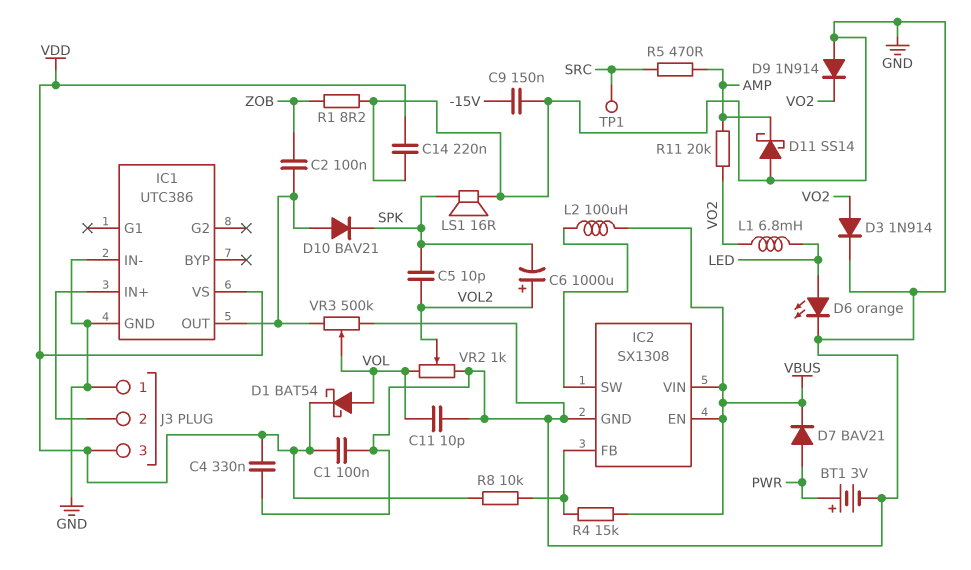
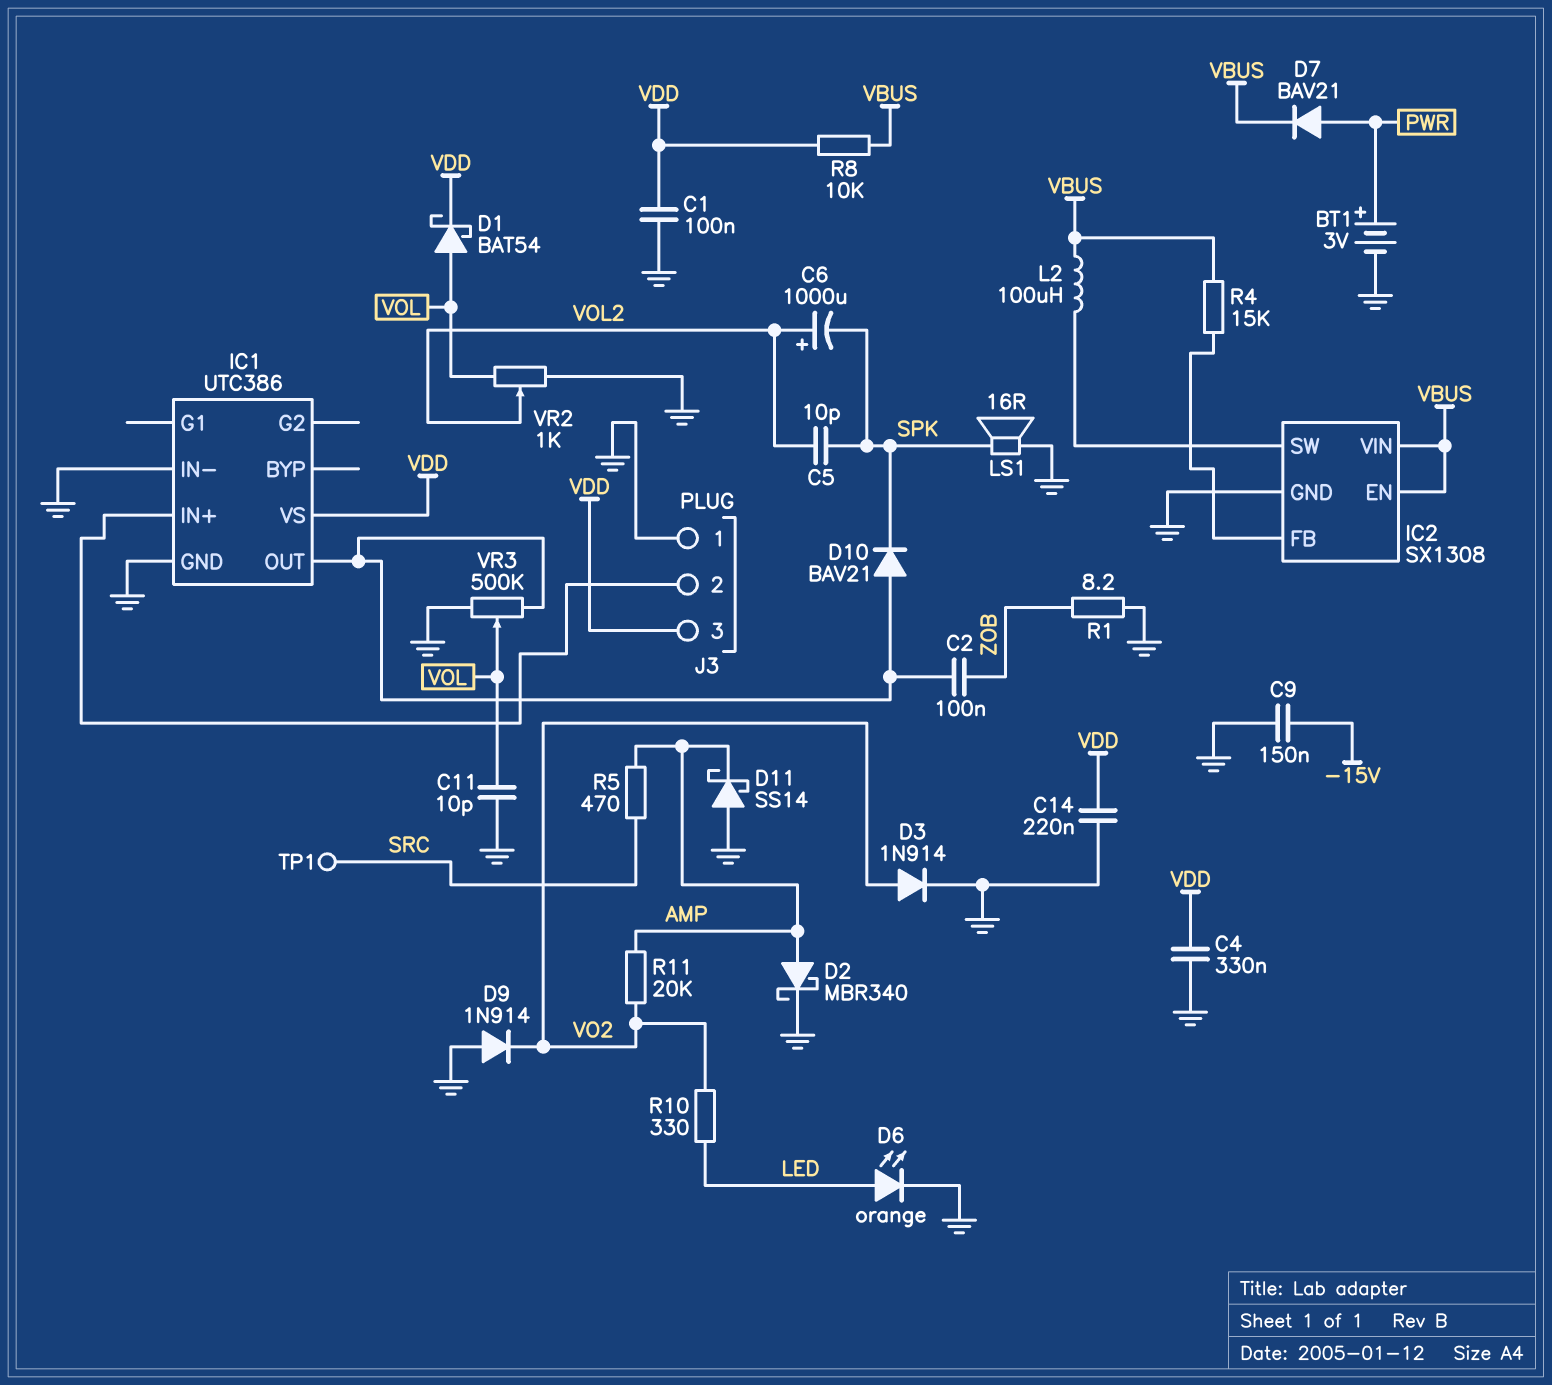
D2: none -> schottky MBR340 (A AMP, K GND)
L1: 6.8mH (LED, VO2) -> none
R8: 10k (IC2/FB, VDD) -> 10k (VBUS, VDD)
R10: none -> 330 (LED, VO2)

